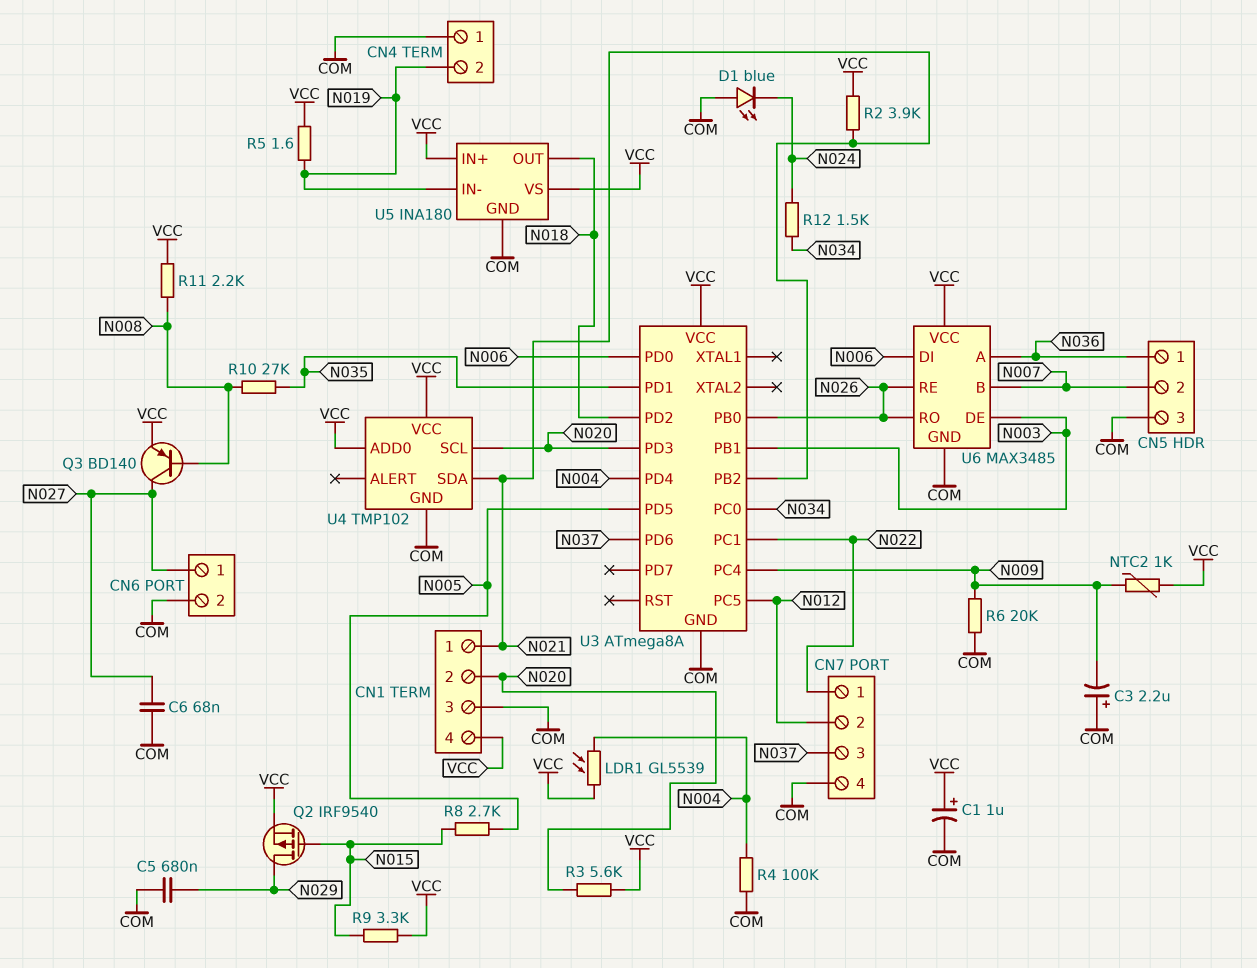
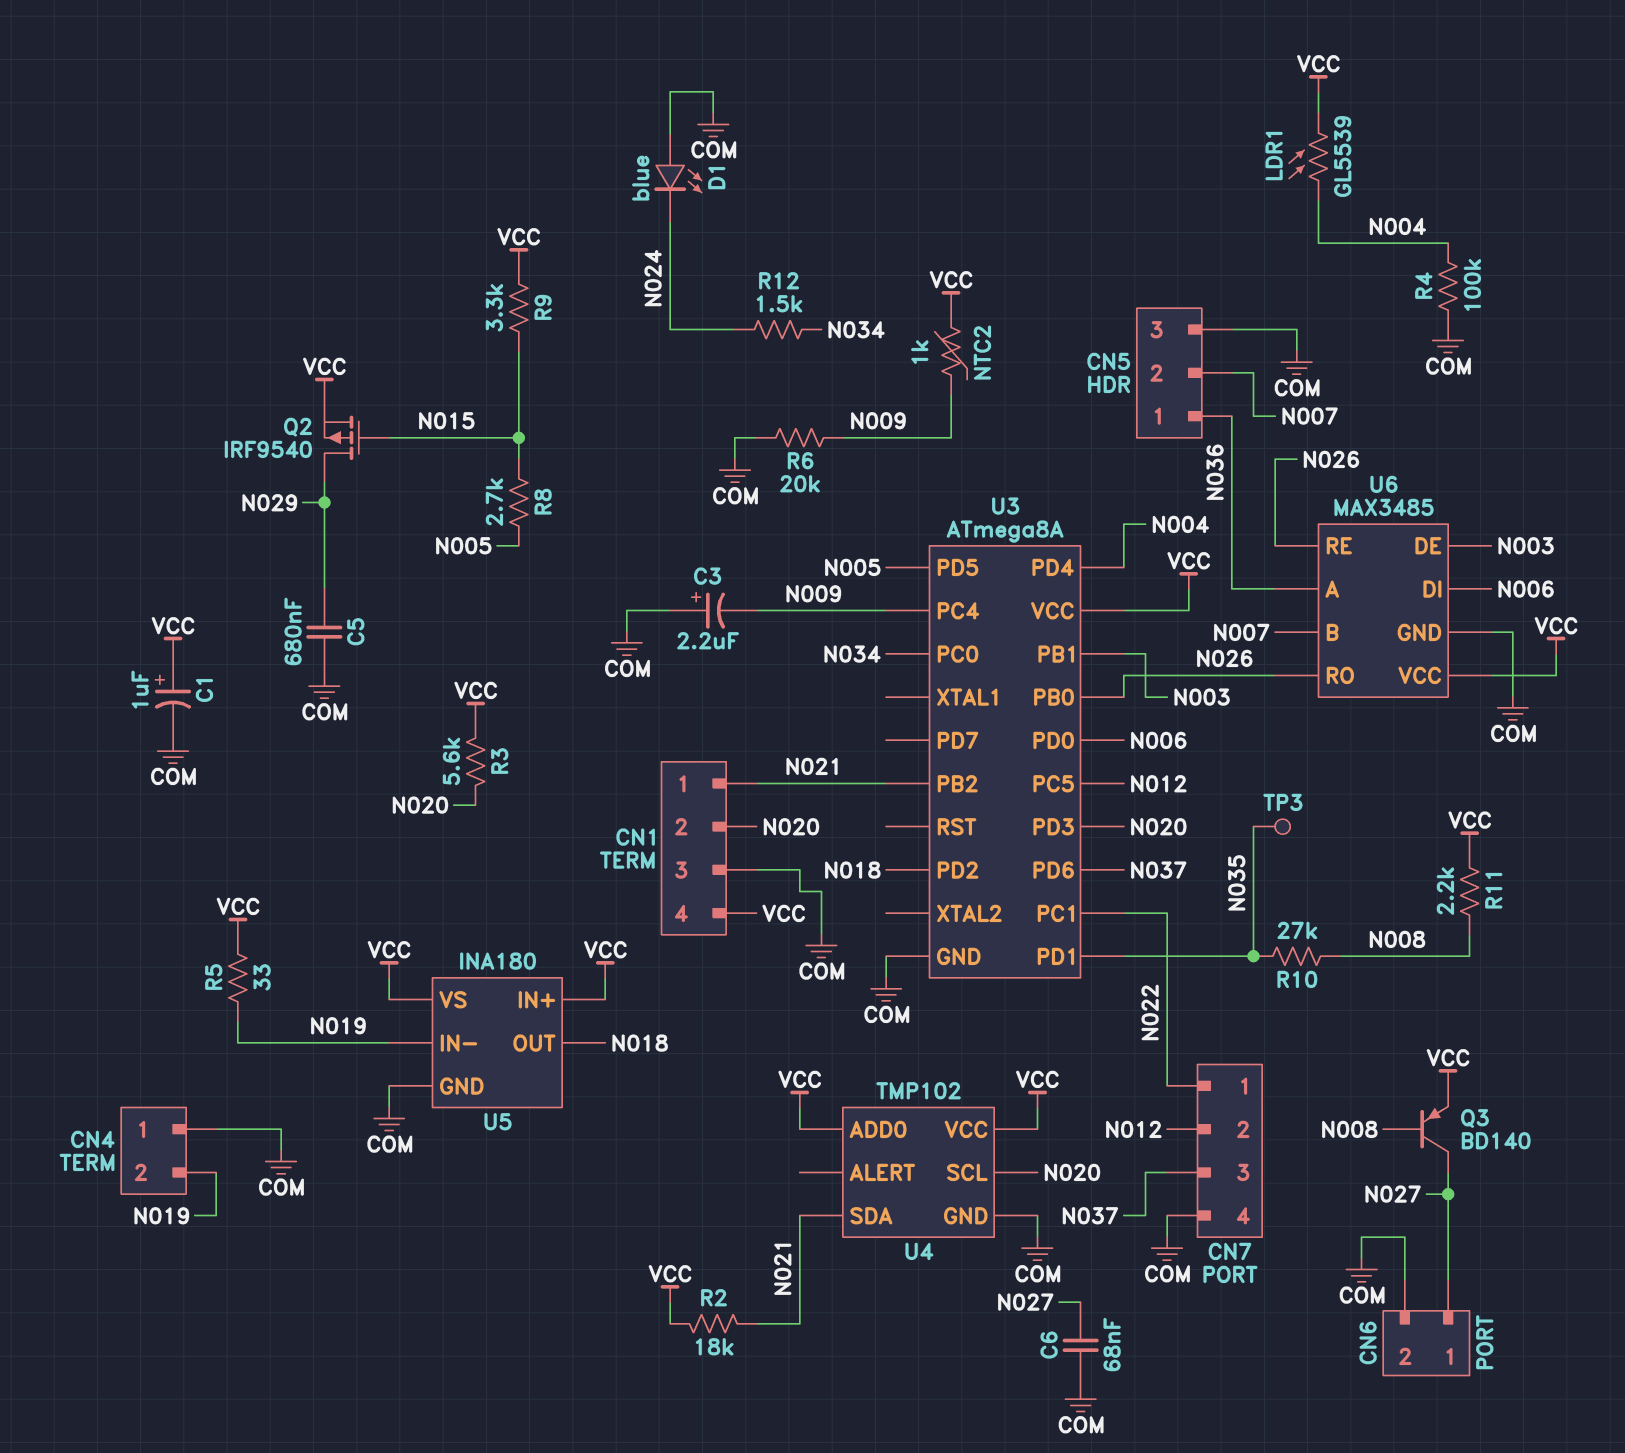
R2: 3.9k (N021, VCC) -> 18k (N021, VCC)
R5: 1.6 (N019, VCC) -> 33 (N019, VCC)
TP3: none -> test point (N035)

